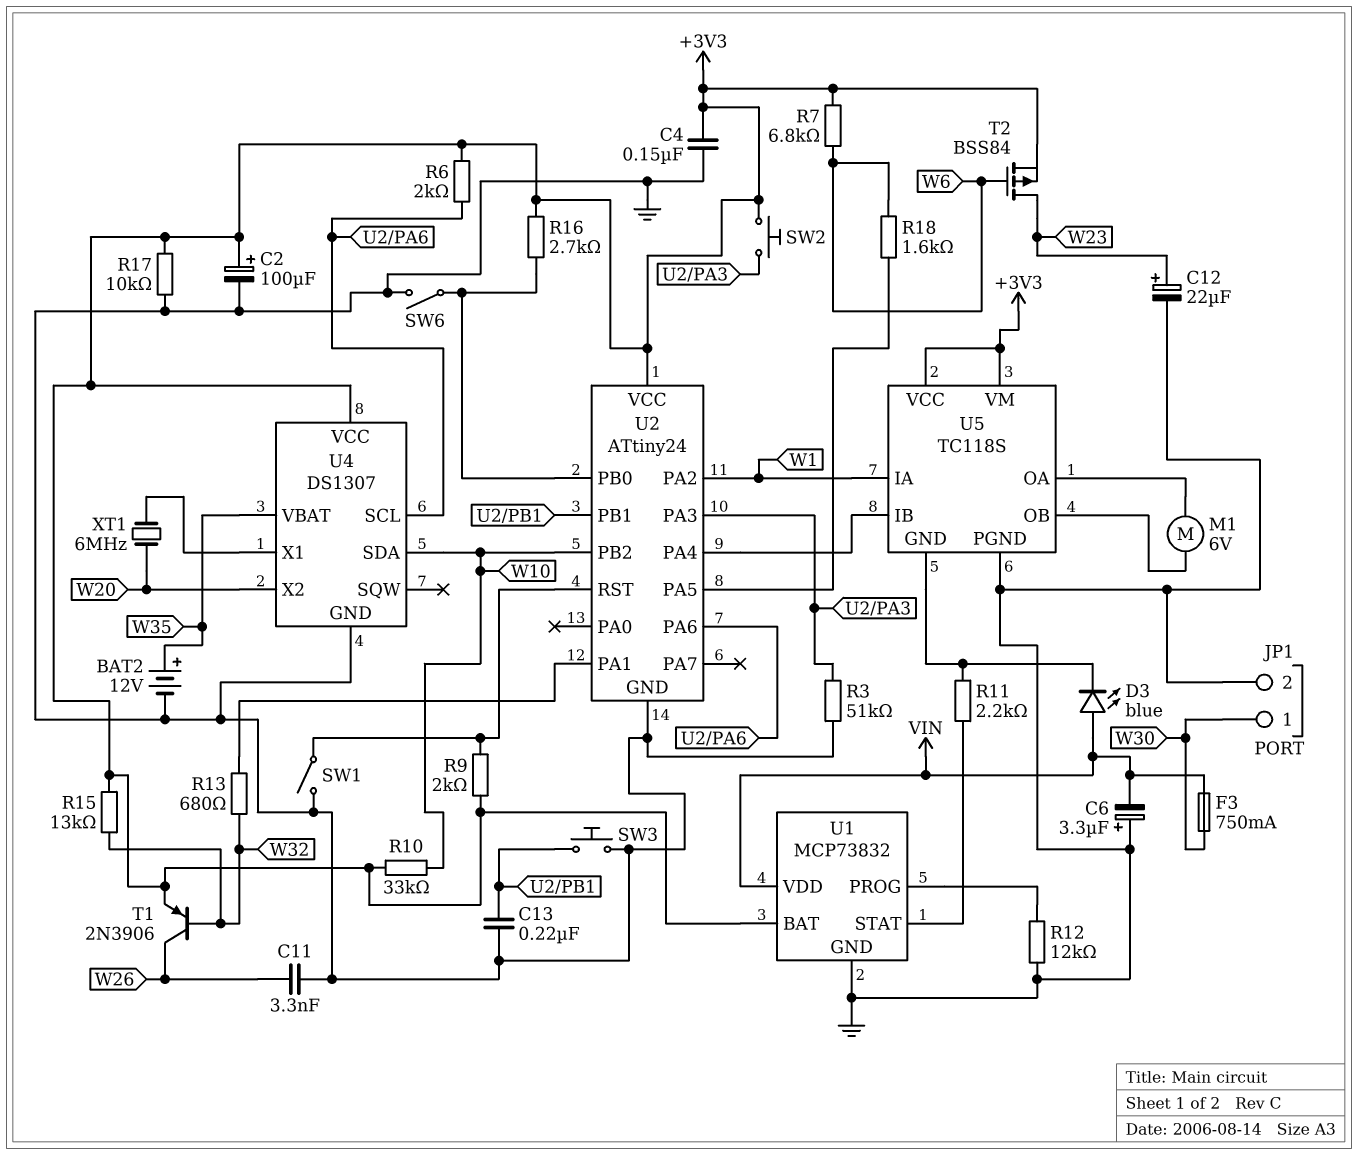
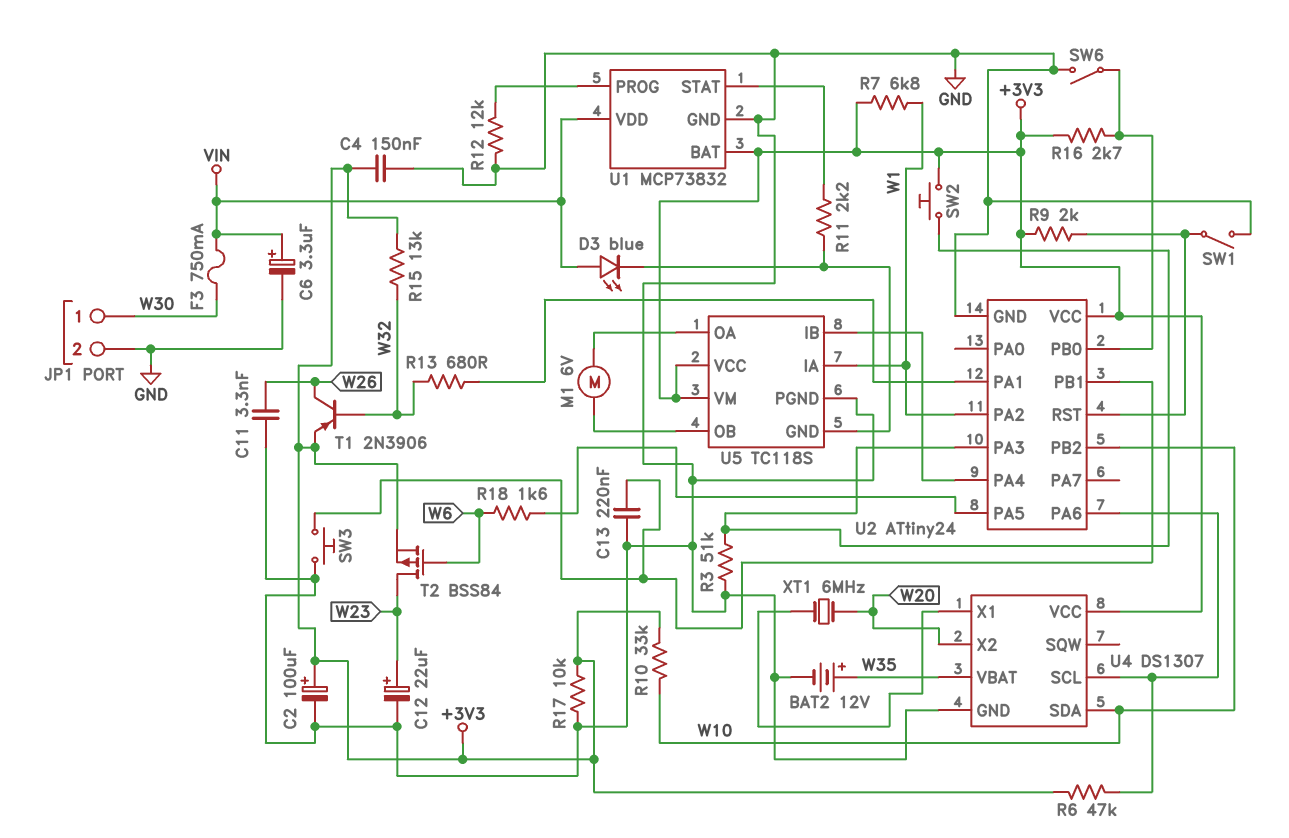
C6: 3.3uF (plus GND, minus VIN) -> 3.3uF (plus VIN, minus GND)
R6: 2k (+3V3, U2/PA6) -> 47k (+3V3, U2/PA6)
R7: 6.8k (+3V3, W6) -> 6.8k (+3V3, W1)

